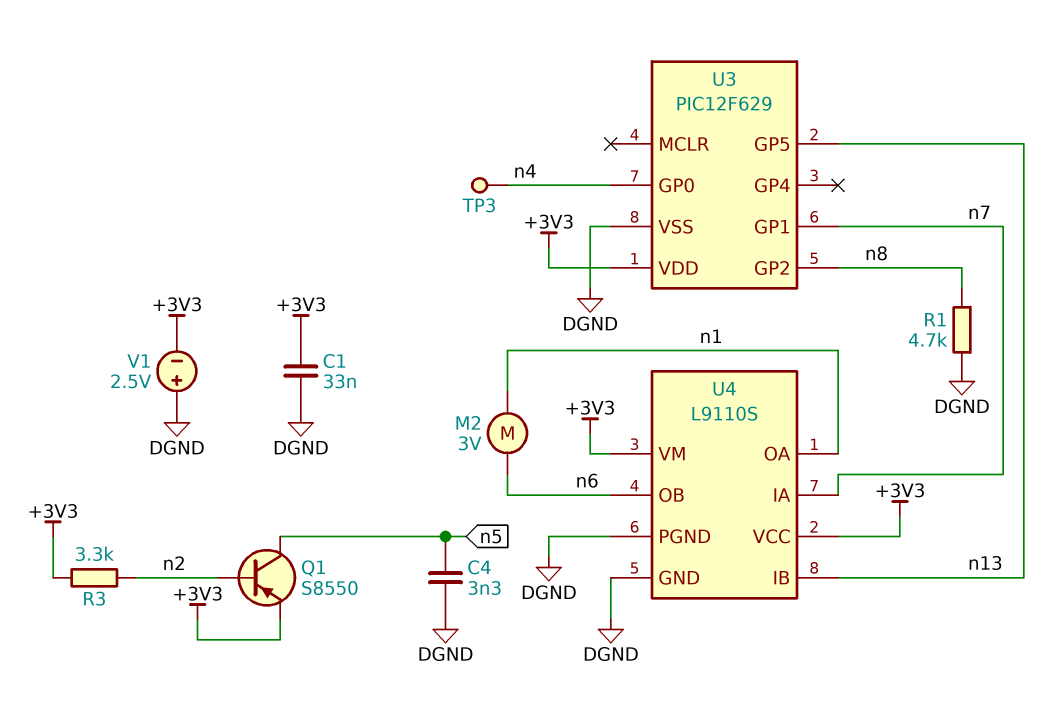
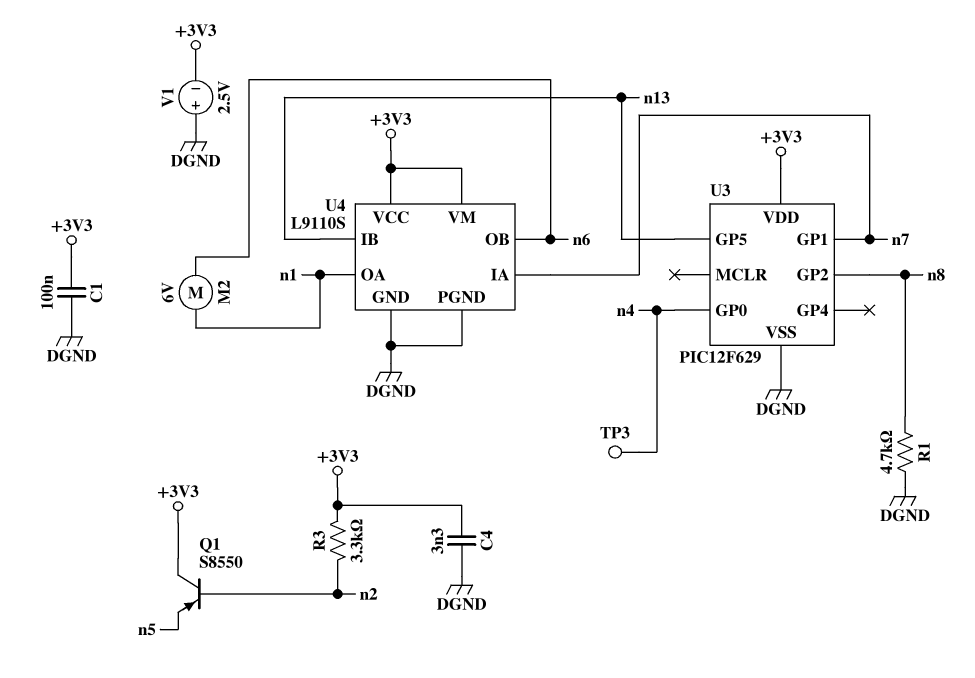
C1: 33nF (+3V3, DGND) -> 100nF (+3V3, DGND)
C4: 3.3nF (DGND, n5) -> 3.3nF (+3V3, DGND)
M2: motor 3V (n1, n6) -> motor 6V (n1, n6)
Q1: PNP S8550 (B n2, C n5, E +3V3) -> PNP S8550 (B n2, C +3V3, E n5)

